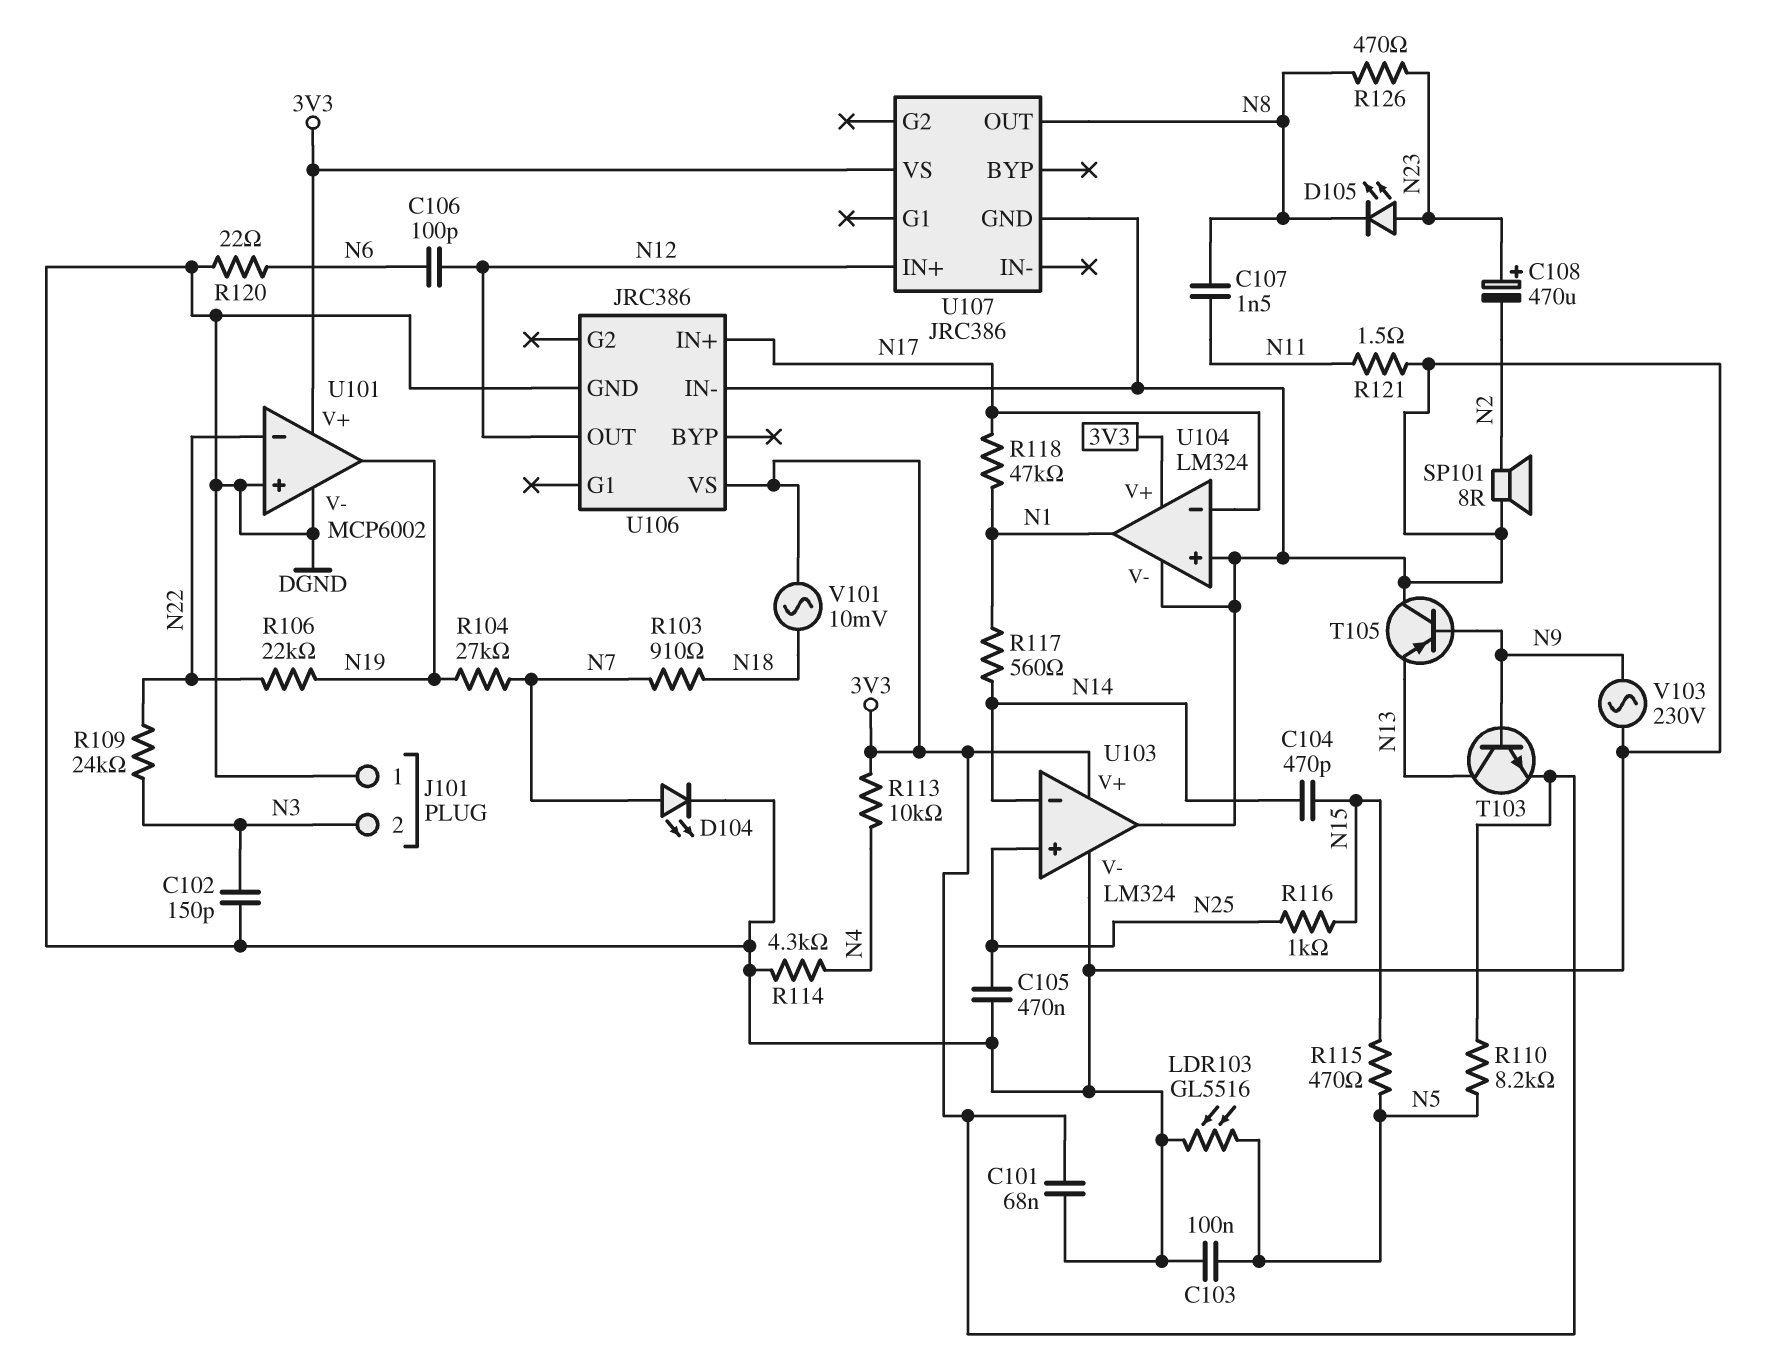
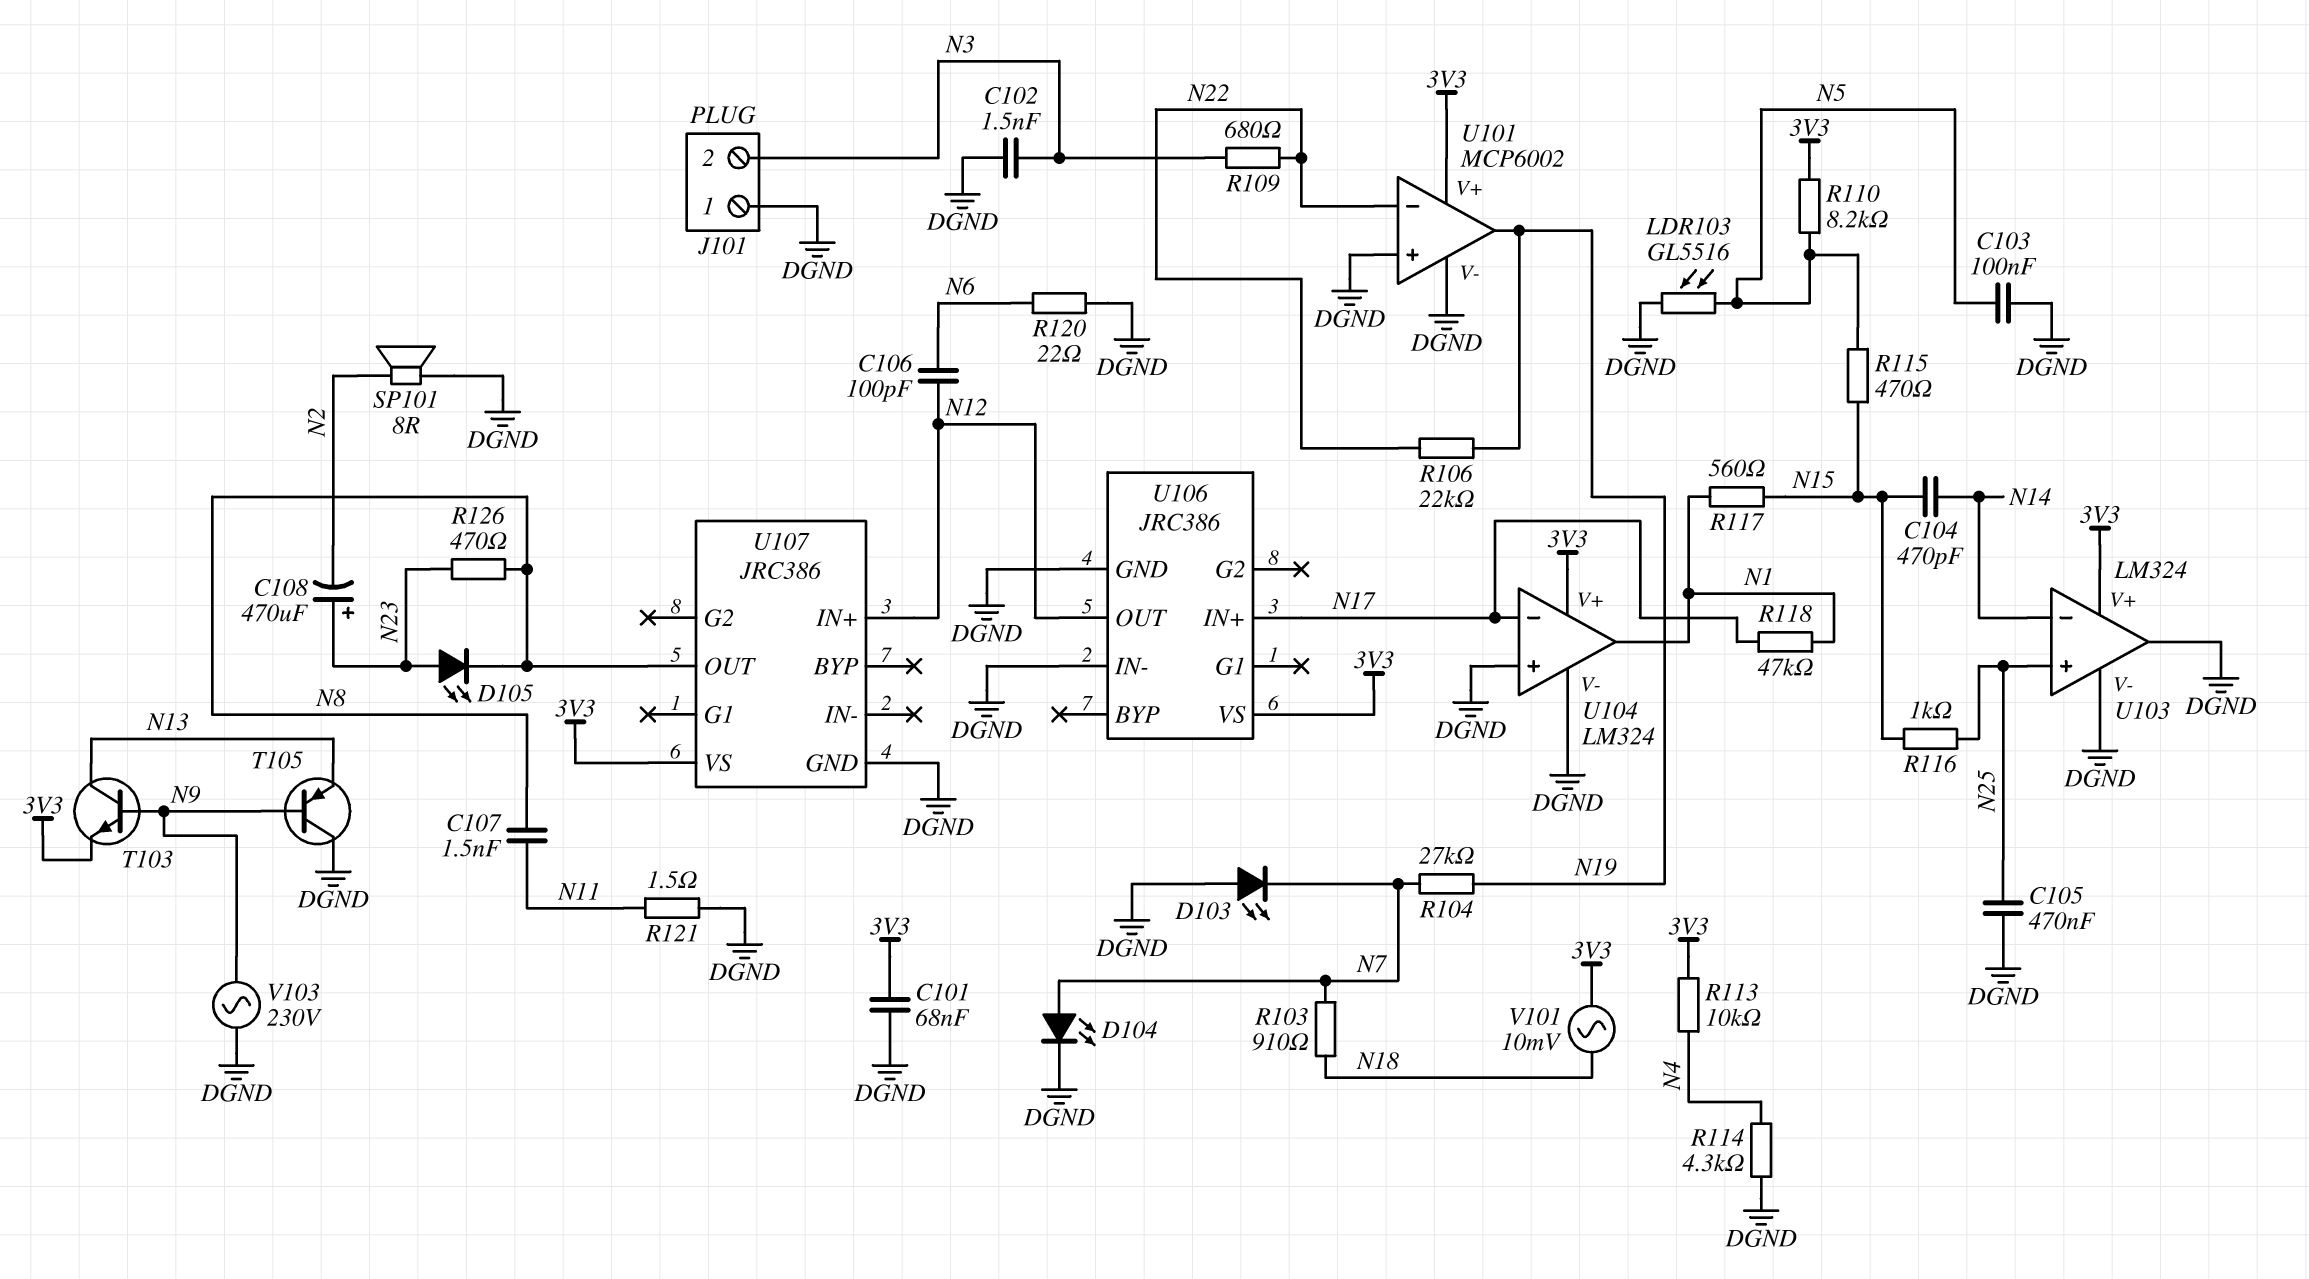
C102: 150pF (DGND, N3) -> 1.5nF (DGND, N3)
D103: none -> LED (A DGND, K N7)
R109: 24k (N3, N22) -> 680 (N3, N22)
R117: 560 (N1, N14) -> 560 (N1, N15)

